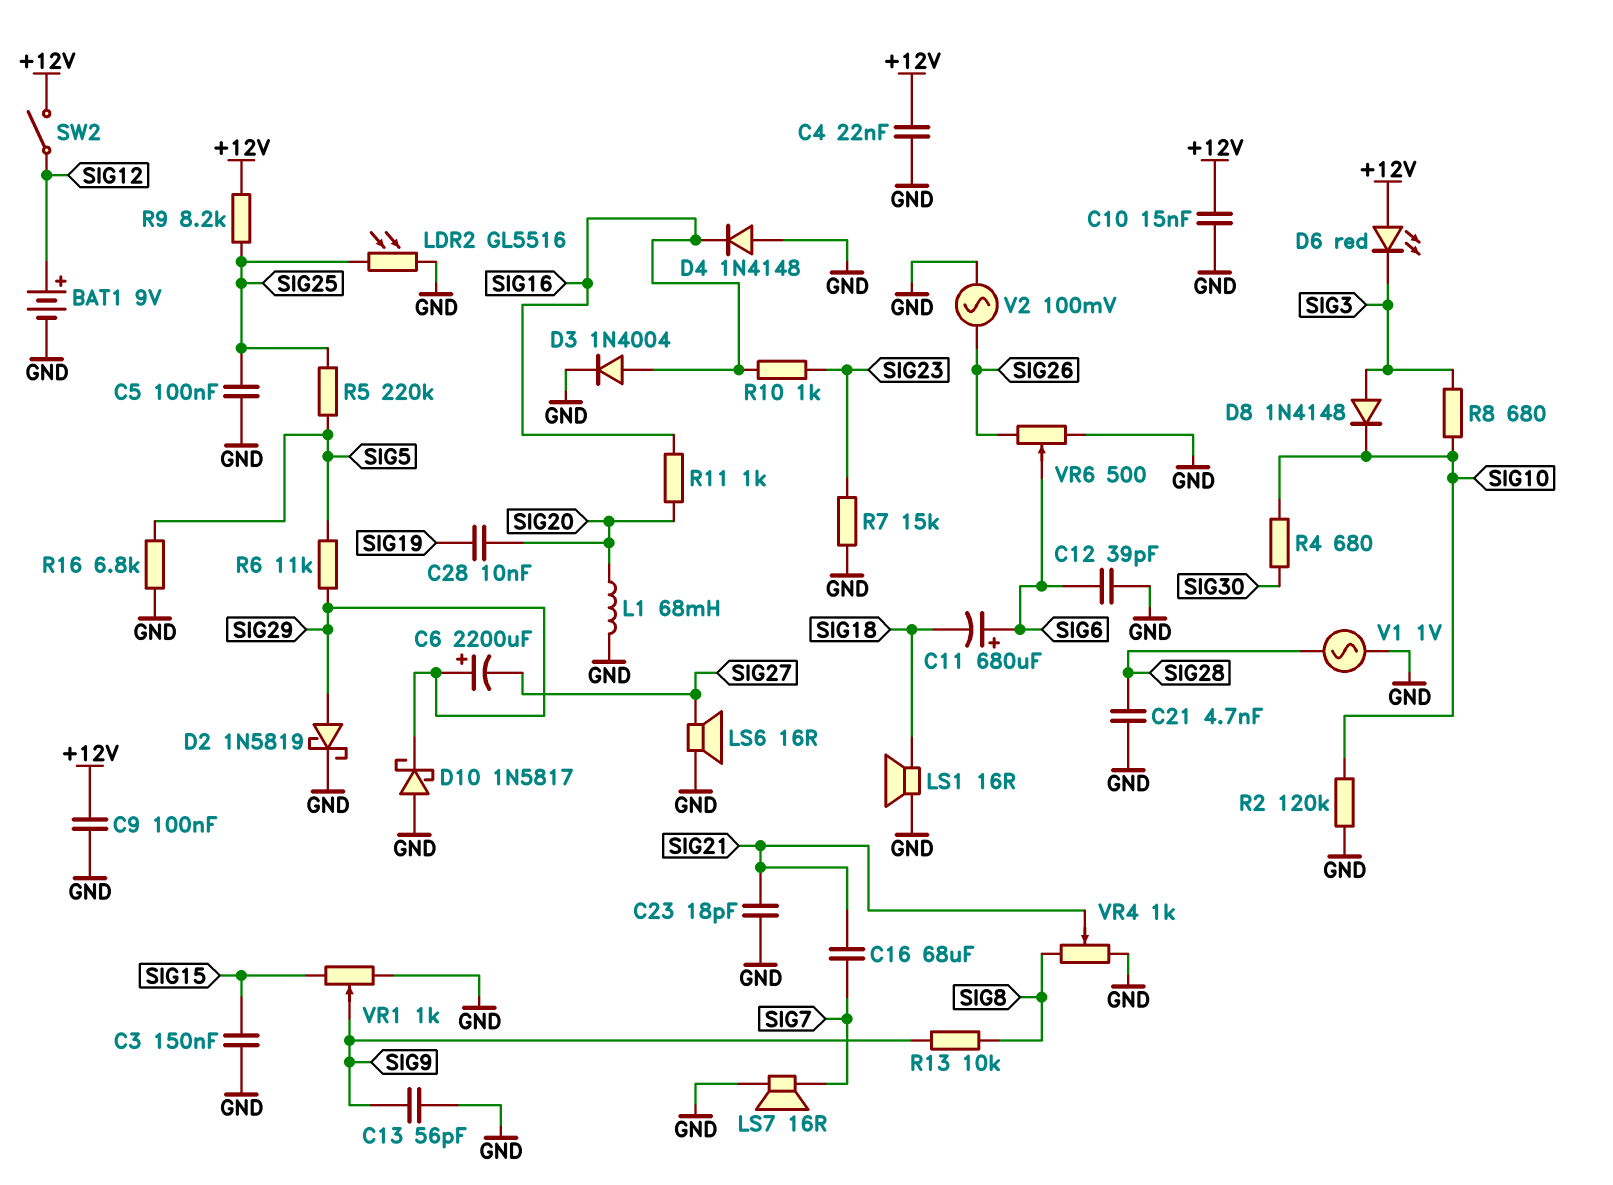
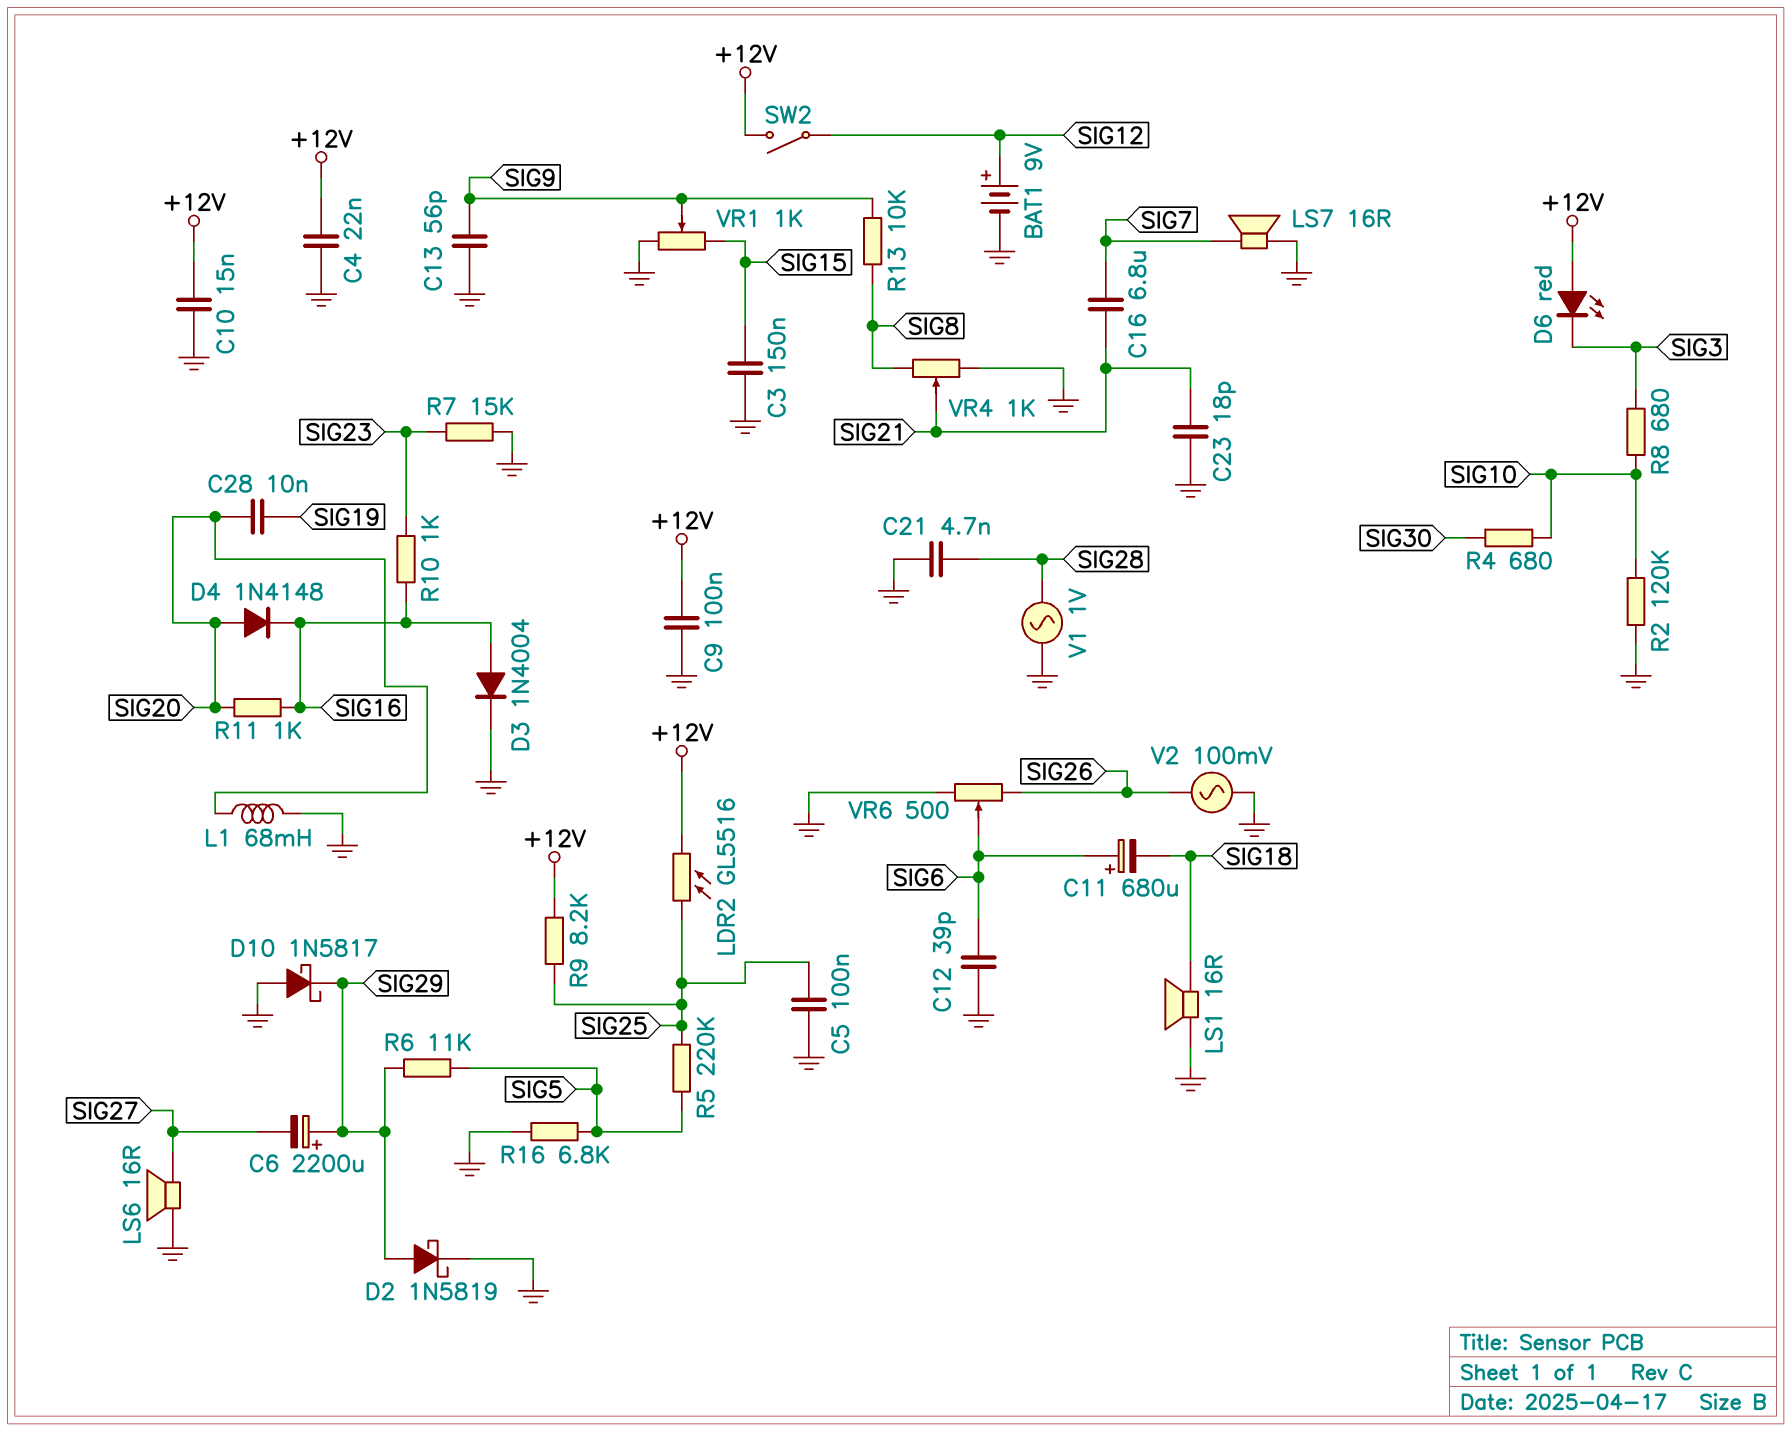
C16: 68uF (SIG7, SIG21) -> 6.8uF (SIG7, SIG21)
D4: diode 1N4148 (A GND, K SIG16) -> diode 1N4148 (A SIG20, K SIG16)
D8: diode 1N4148 (A SIG3, K SIG10) -> none
LDR2: GL5516 (GND, SIG25) -> GL5516 (+12V, SIG25)

